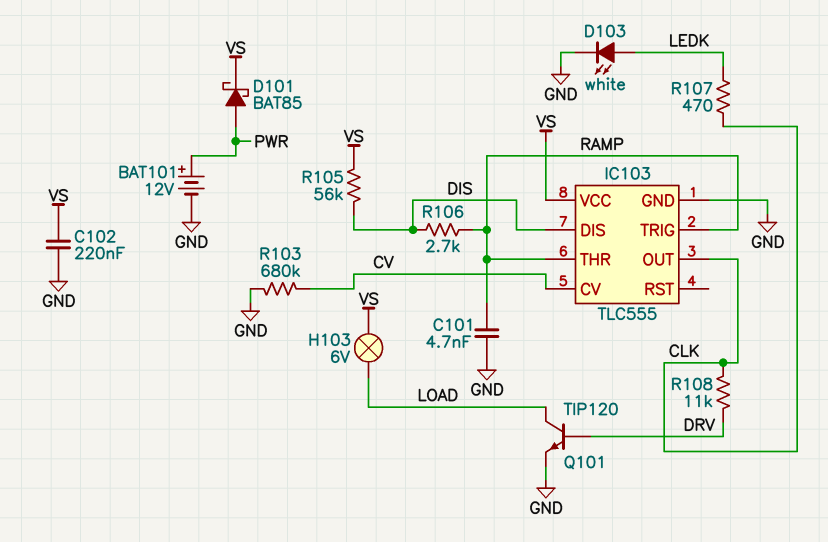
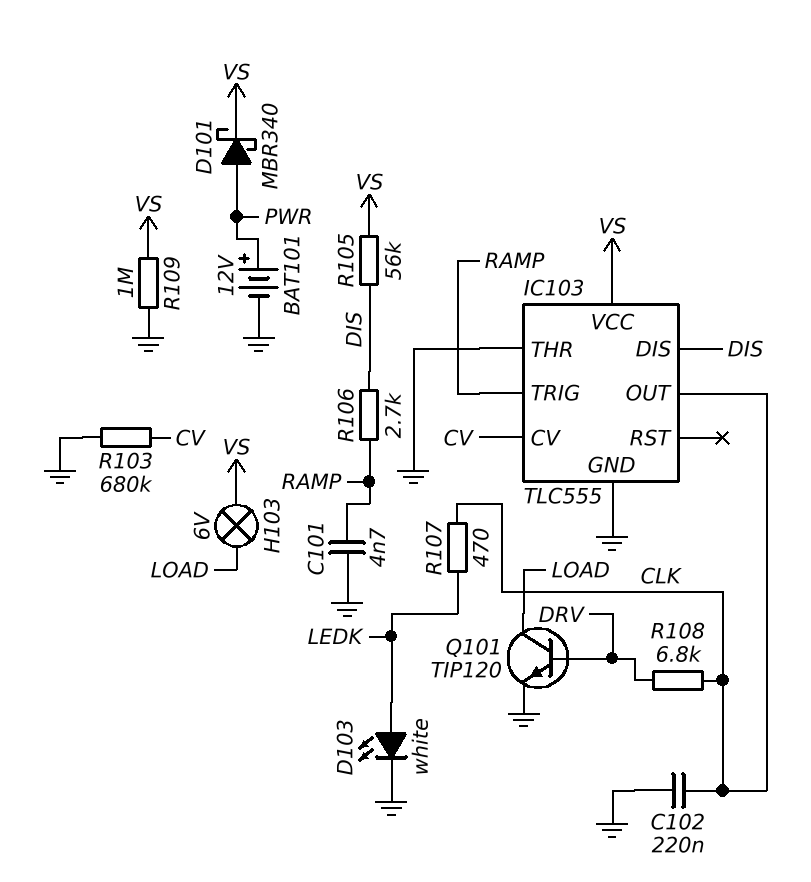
C102: 220nF (GND, VS) -> 220nF (CLK, GND)
D101: schottky BAT85 (A PWR, K VS) -> schottky MBR340 (A PWR, K VS)
IC103 pin THR: RAMP -> GND
R108: 11k (CLK, DRV) -> 6.8k (CLK, DRV)
R109: none -> 1M (GND, VS)

